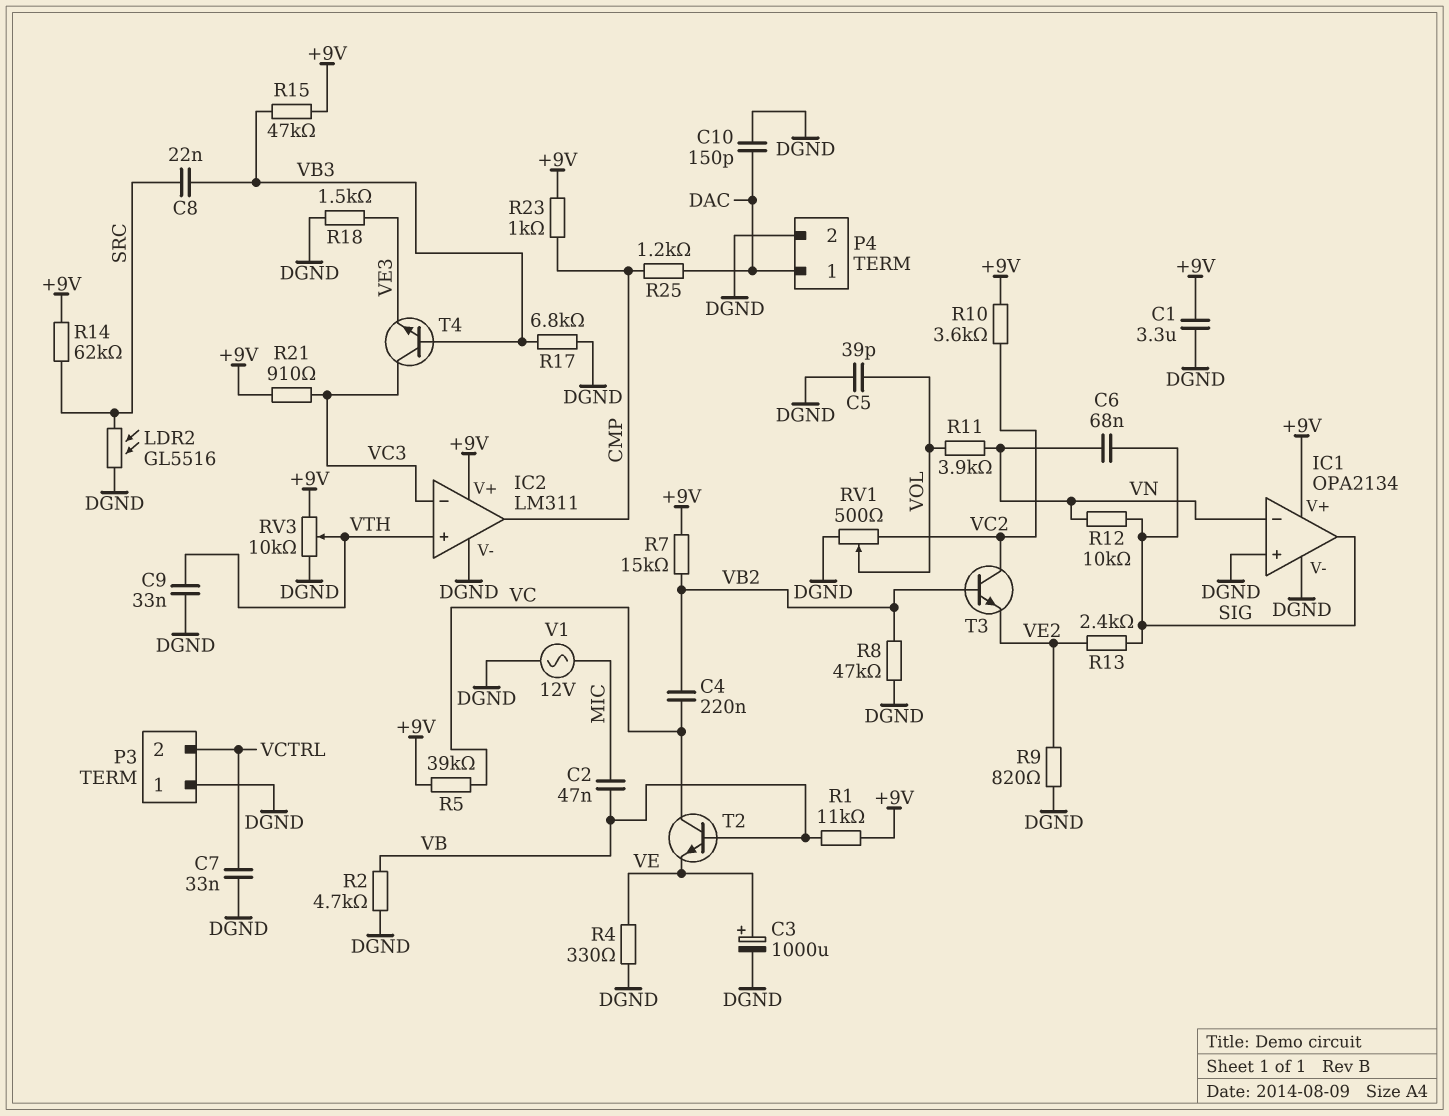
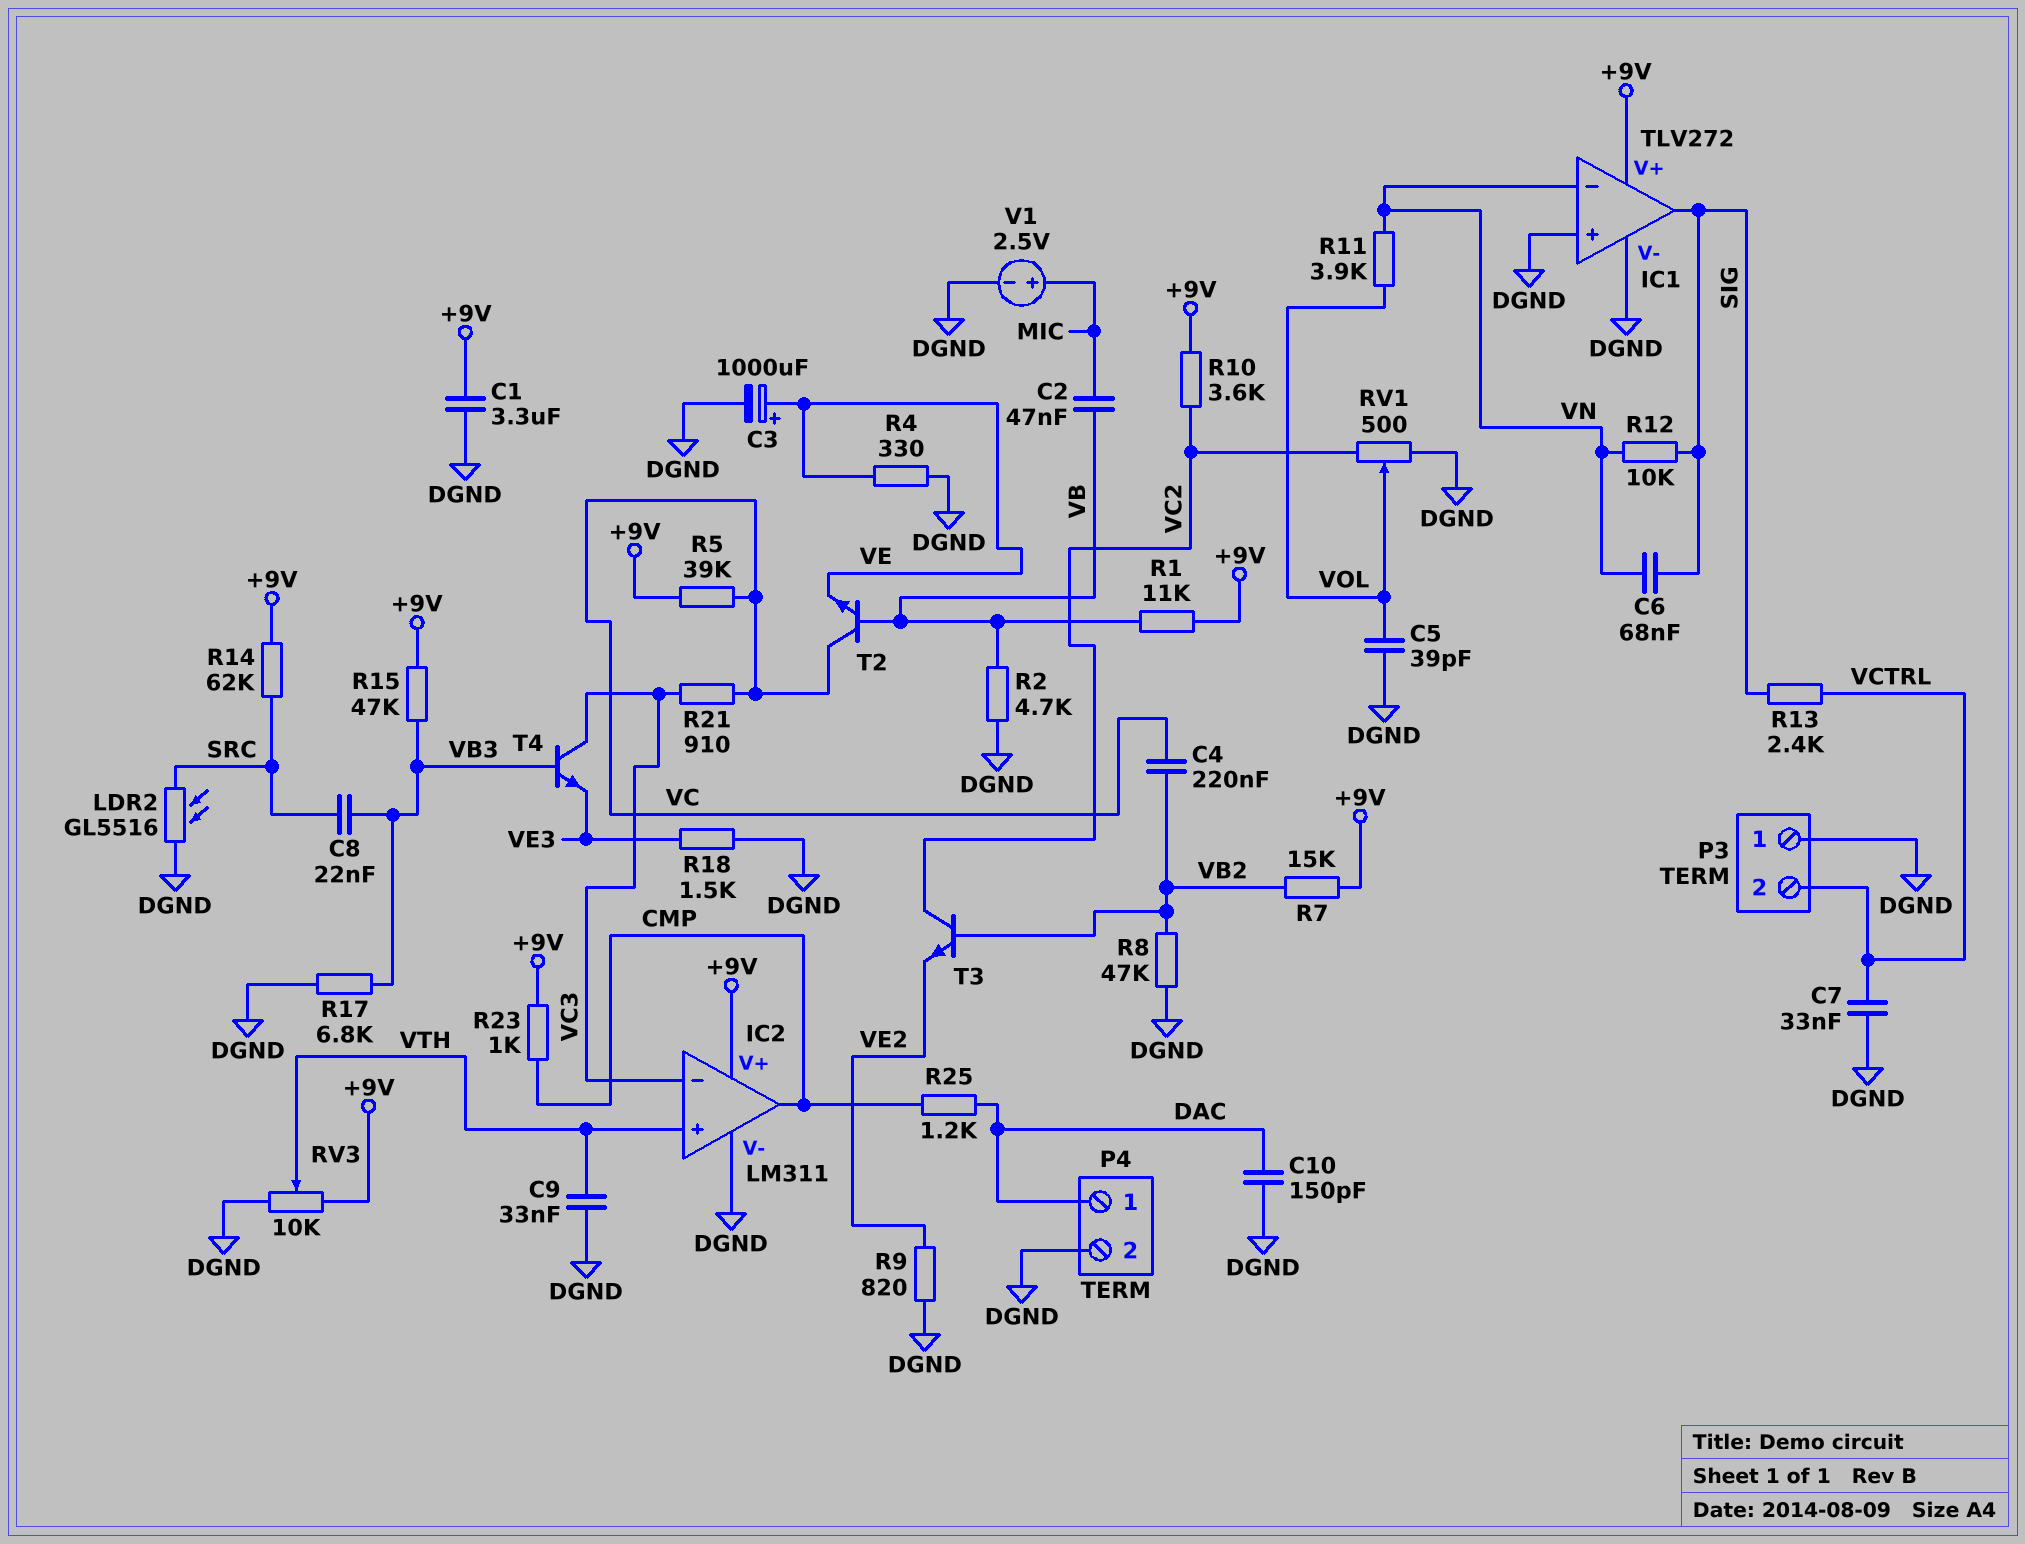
IC1: OPA2134 -> TLV272
R13: 2.4k (SIG, VE2) -> 2.4k (SIG, VCTRL)
R21: 910 (+9V, VC3) -> 910 (VC, VC3)
V1: AC 12V (DGND, MIC) -> 2.5V (plus MIC, minus DGND)

